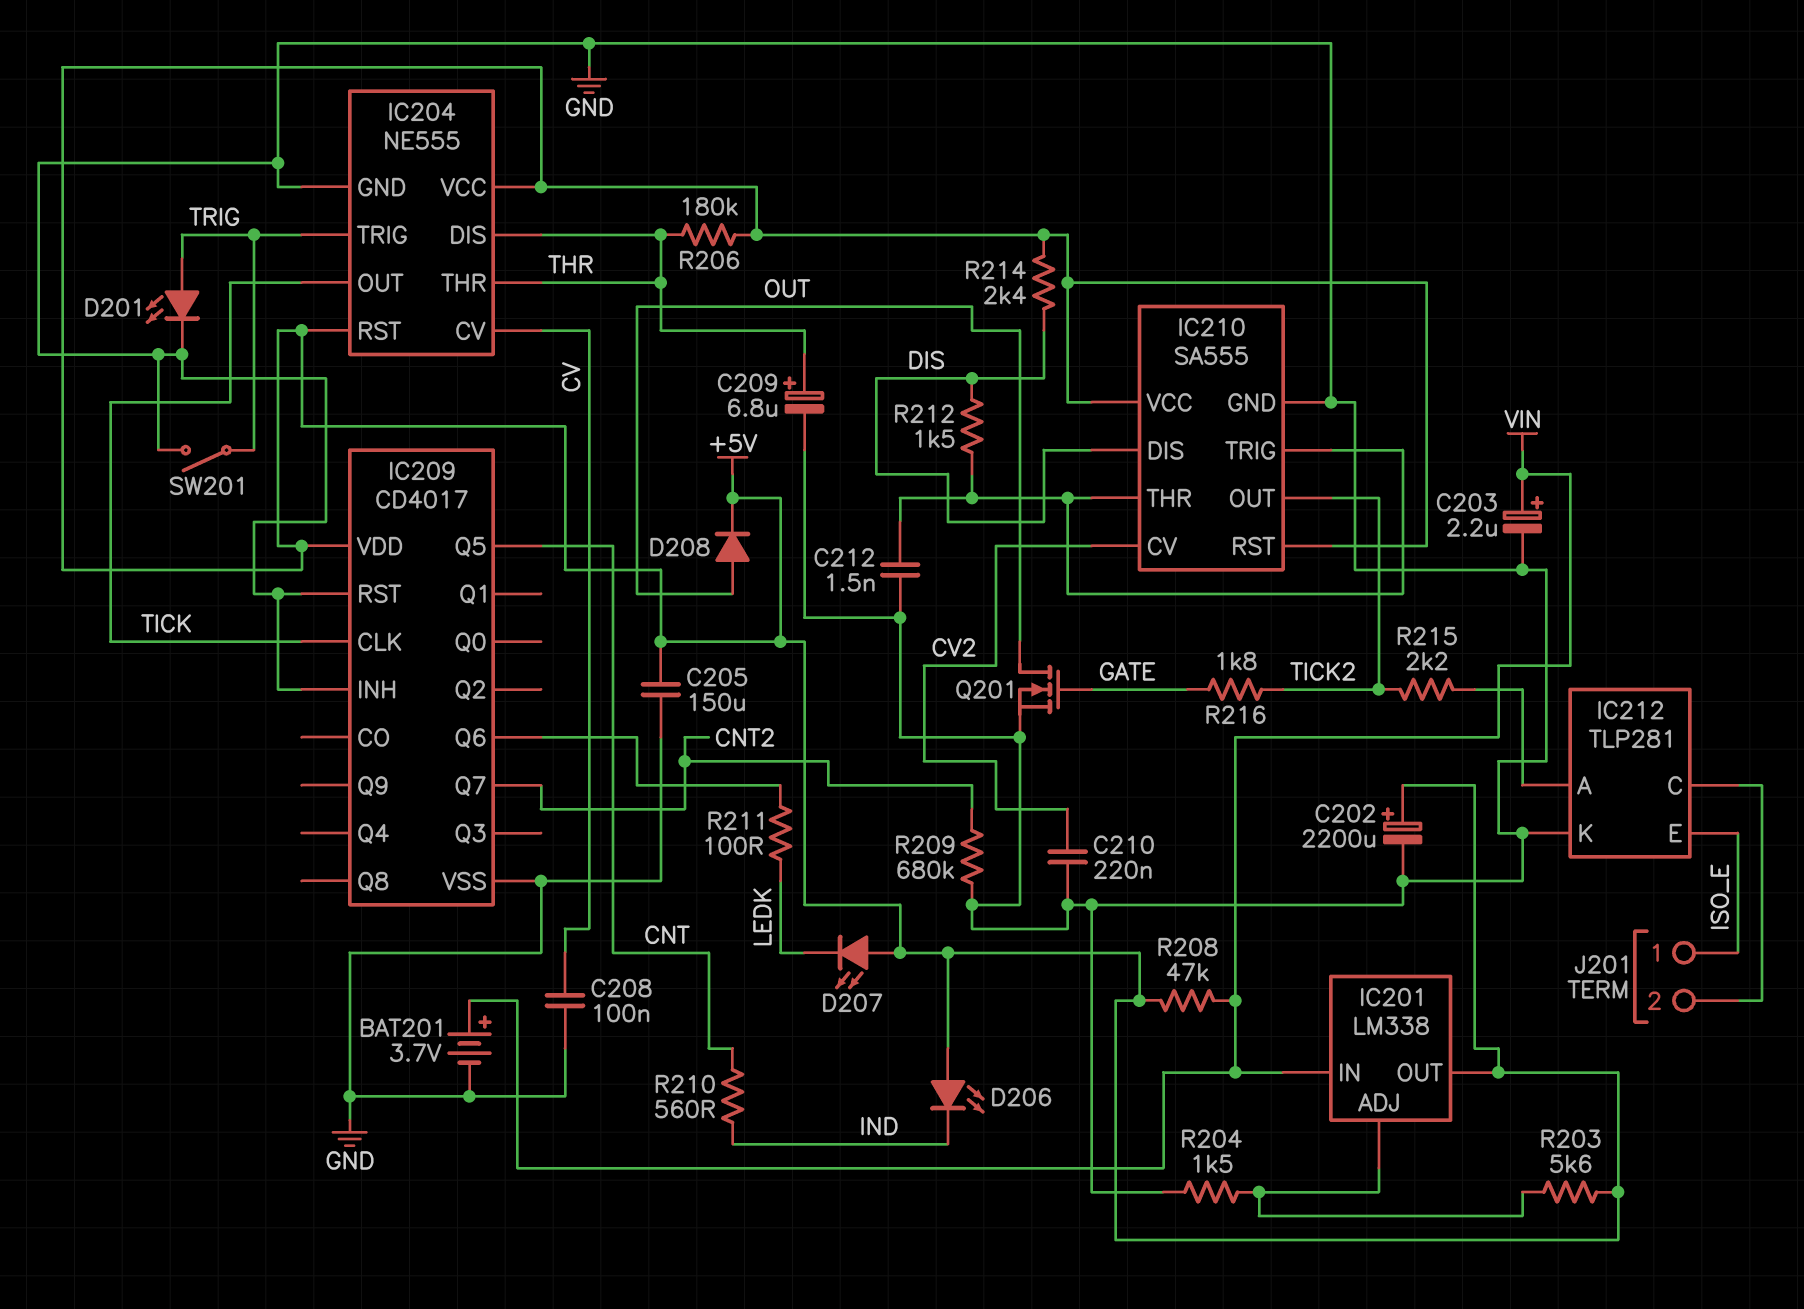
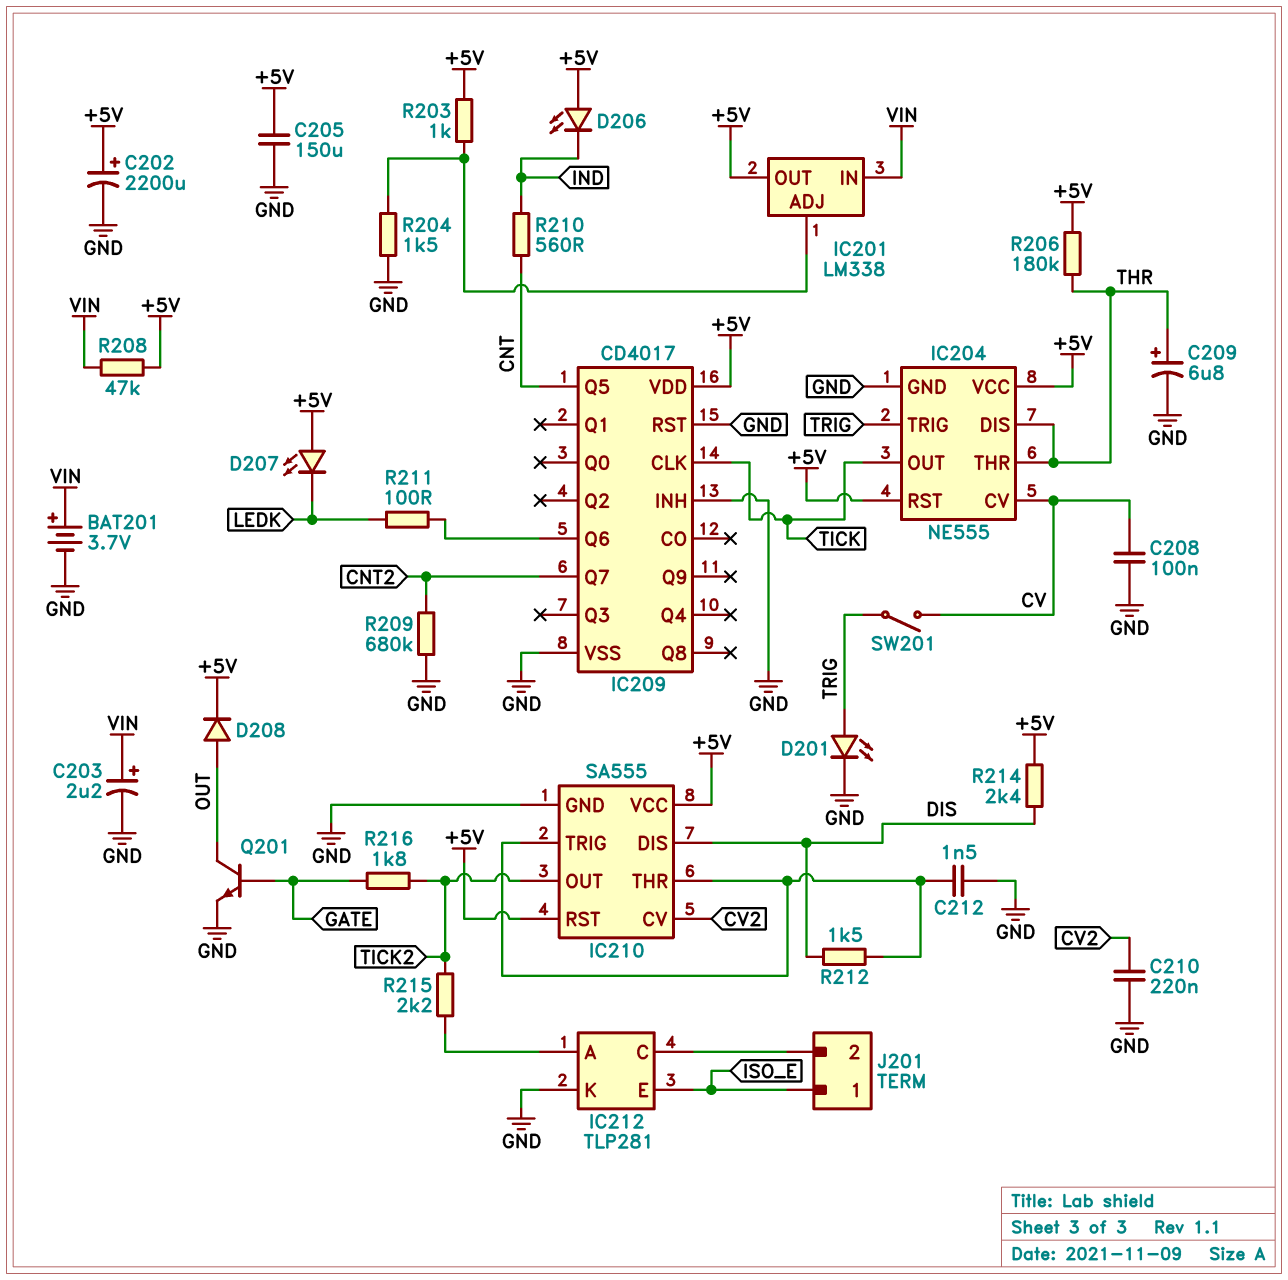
Q201: NMOS (G GATE, D OUT, S GND) -> NPN (B GATE, C OUT, E GND)
R203: 5.6k (+5V, IC201/ADJ) -> 1k (+5V, IC201/ADJ)
SW201: switch (GND, TRIG) -> switch (CV, TRIG)

